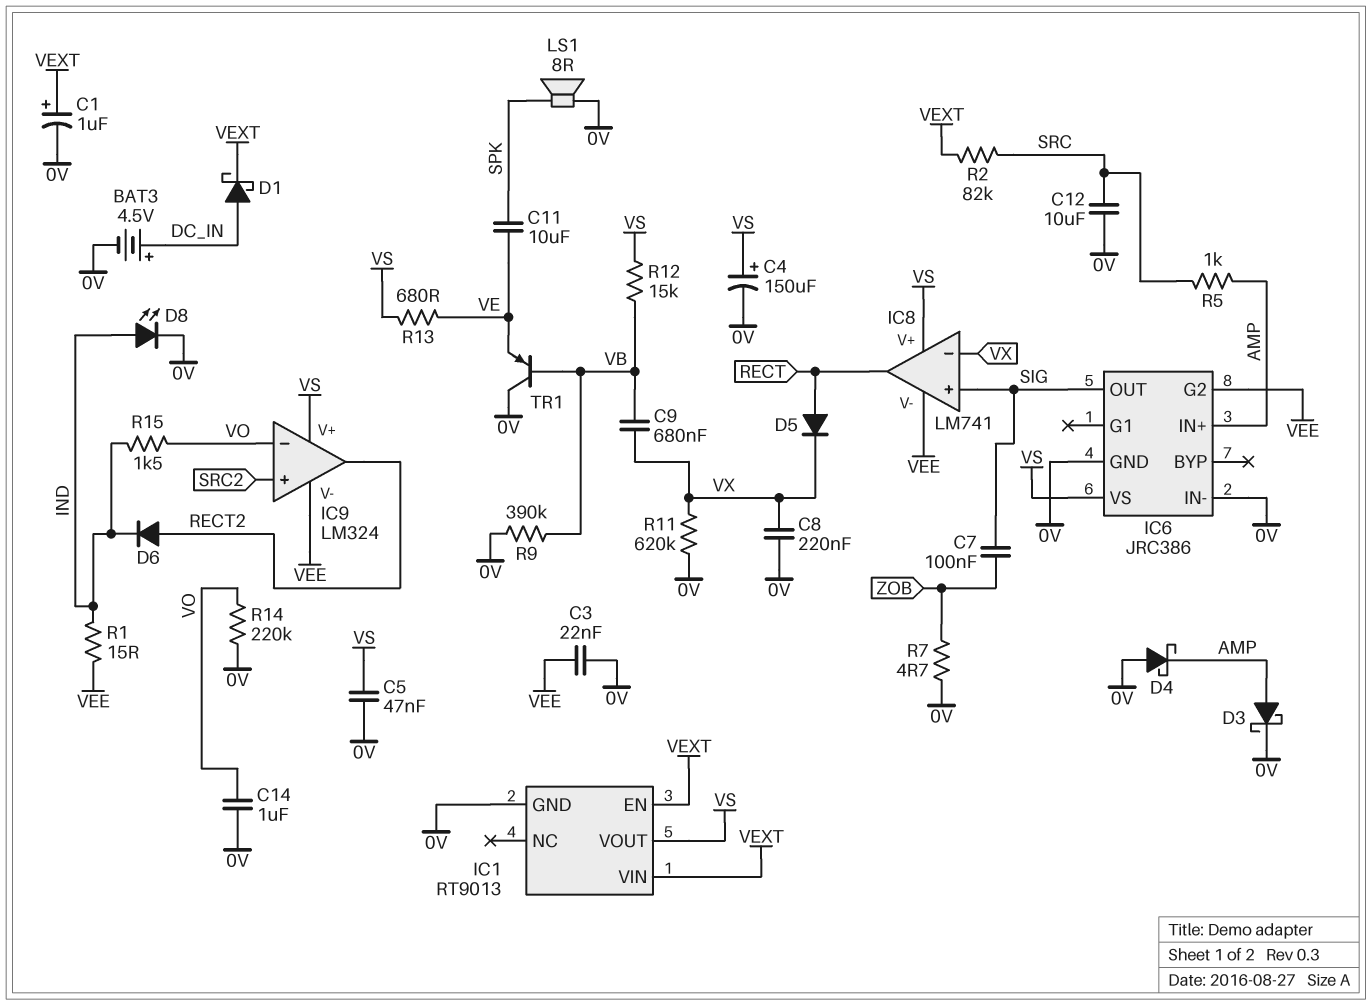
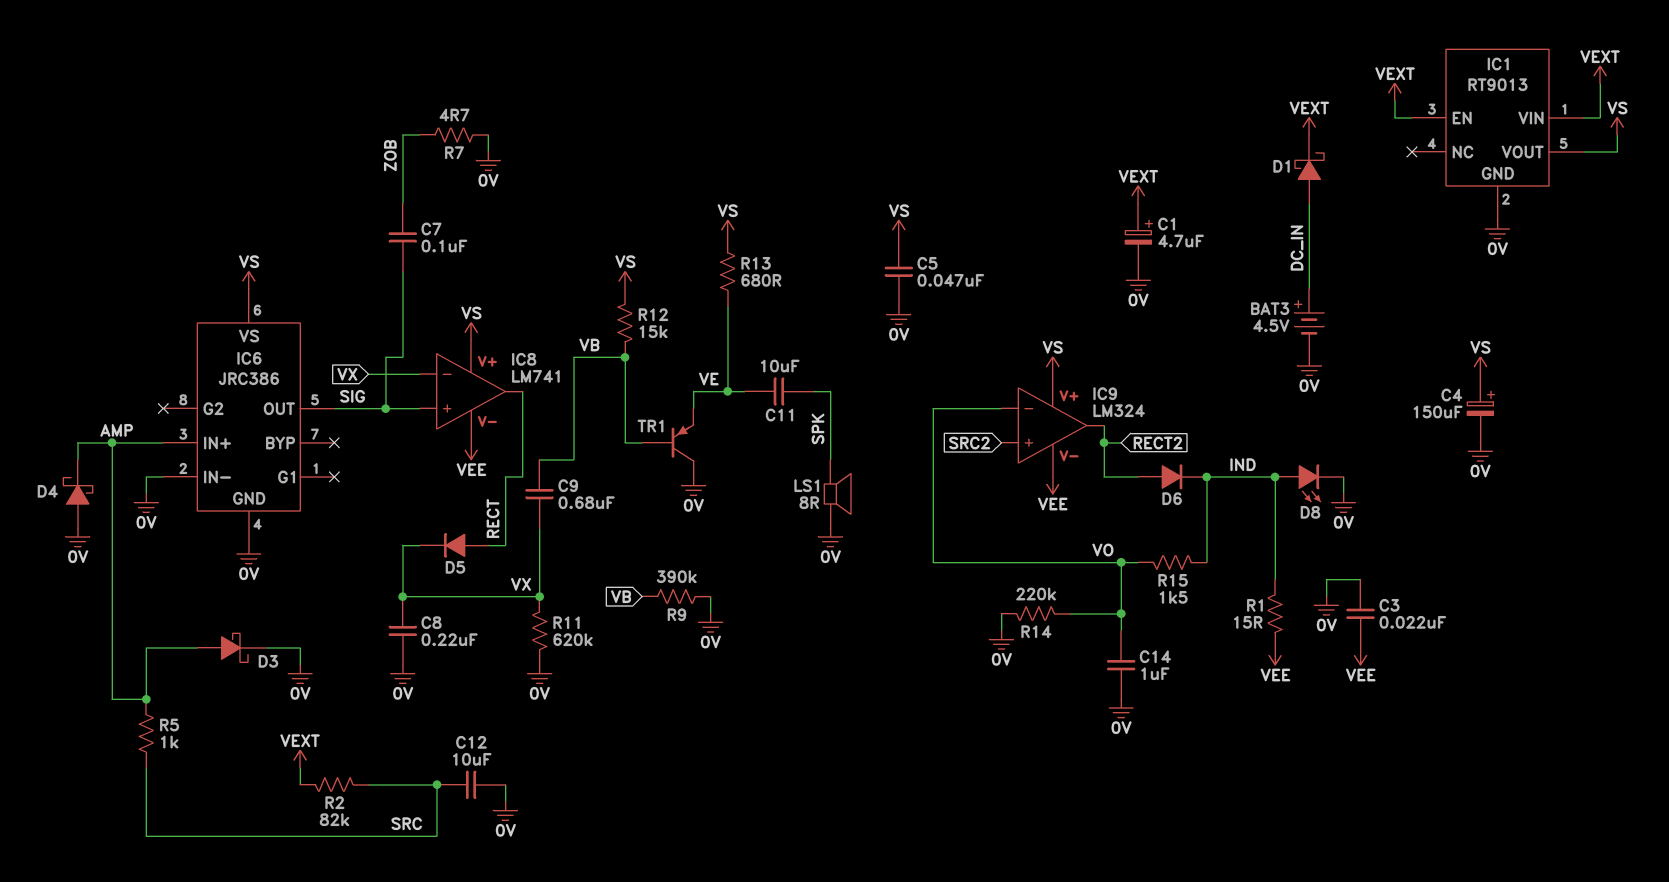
C1: 1uF (plus VEXT, minus 0V) -> 4.7uF (plus VEXT, minus 0V)
IC6 pin G2: VEE -> none

